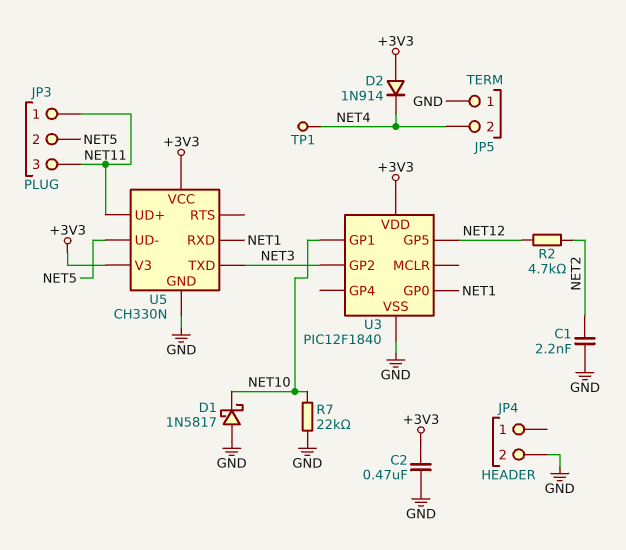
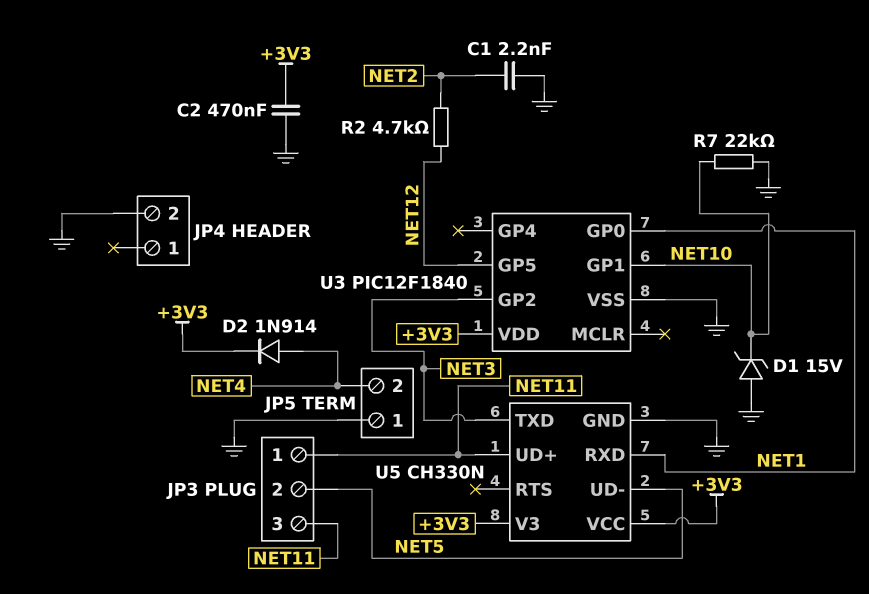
D1: schottky 1N5817 (A GND, K NET10) -> zener 15V (A GND, K NET10)
D2: diode 1N914 (A +3V3, K NET4) -> diode 1N914 (A NET4, K +3V3)
TP1: test point (NET4) -> none

